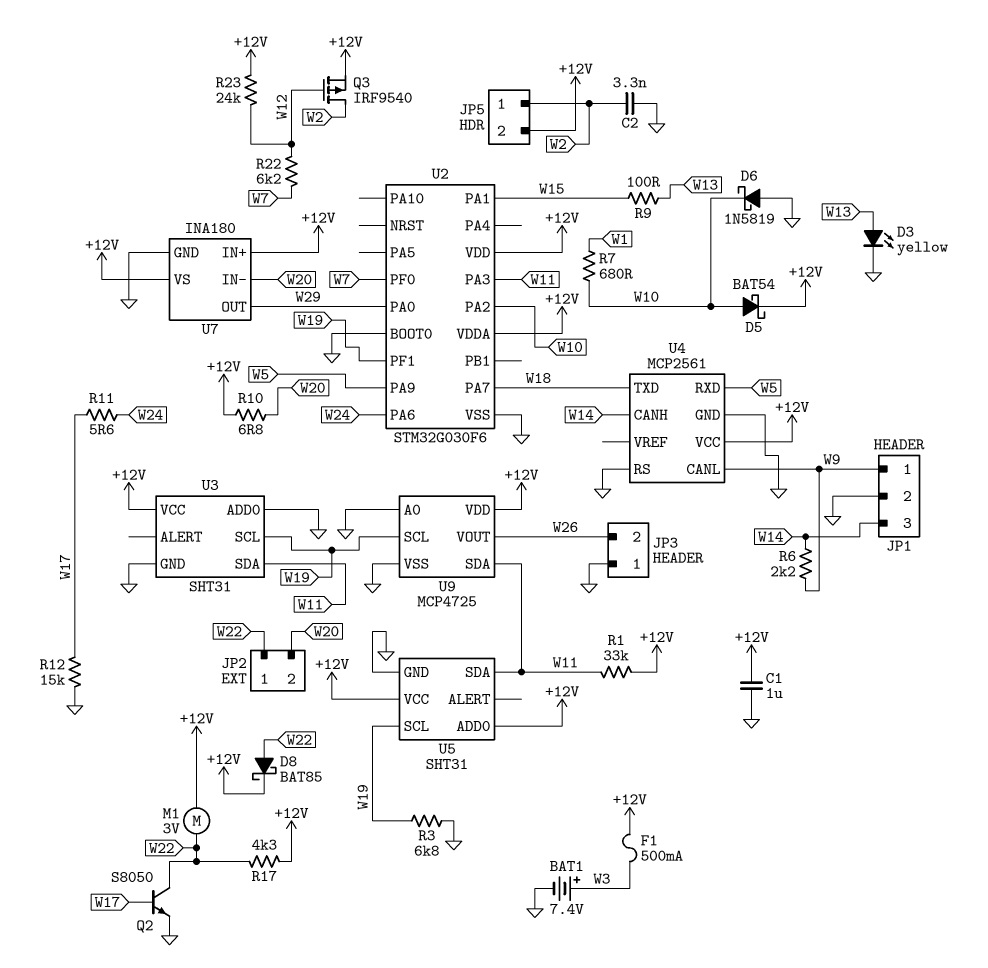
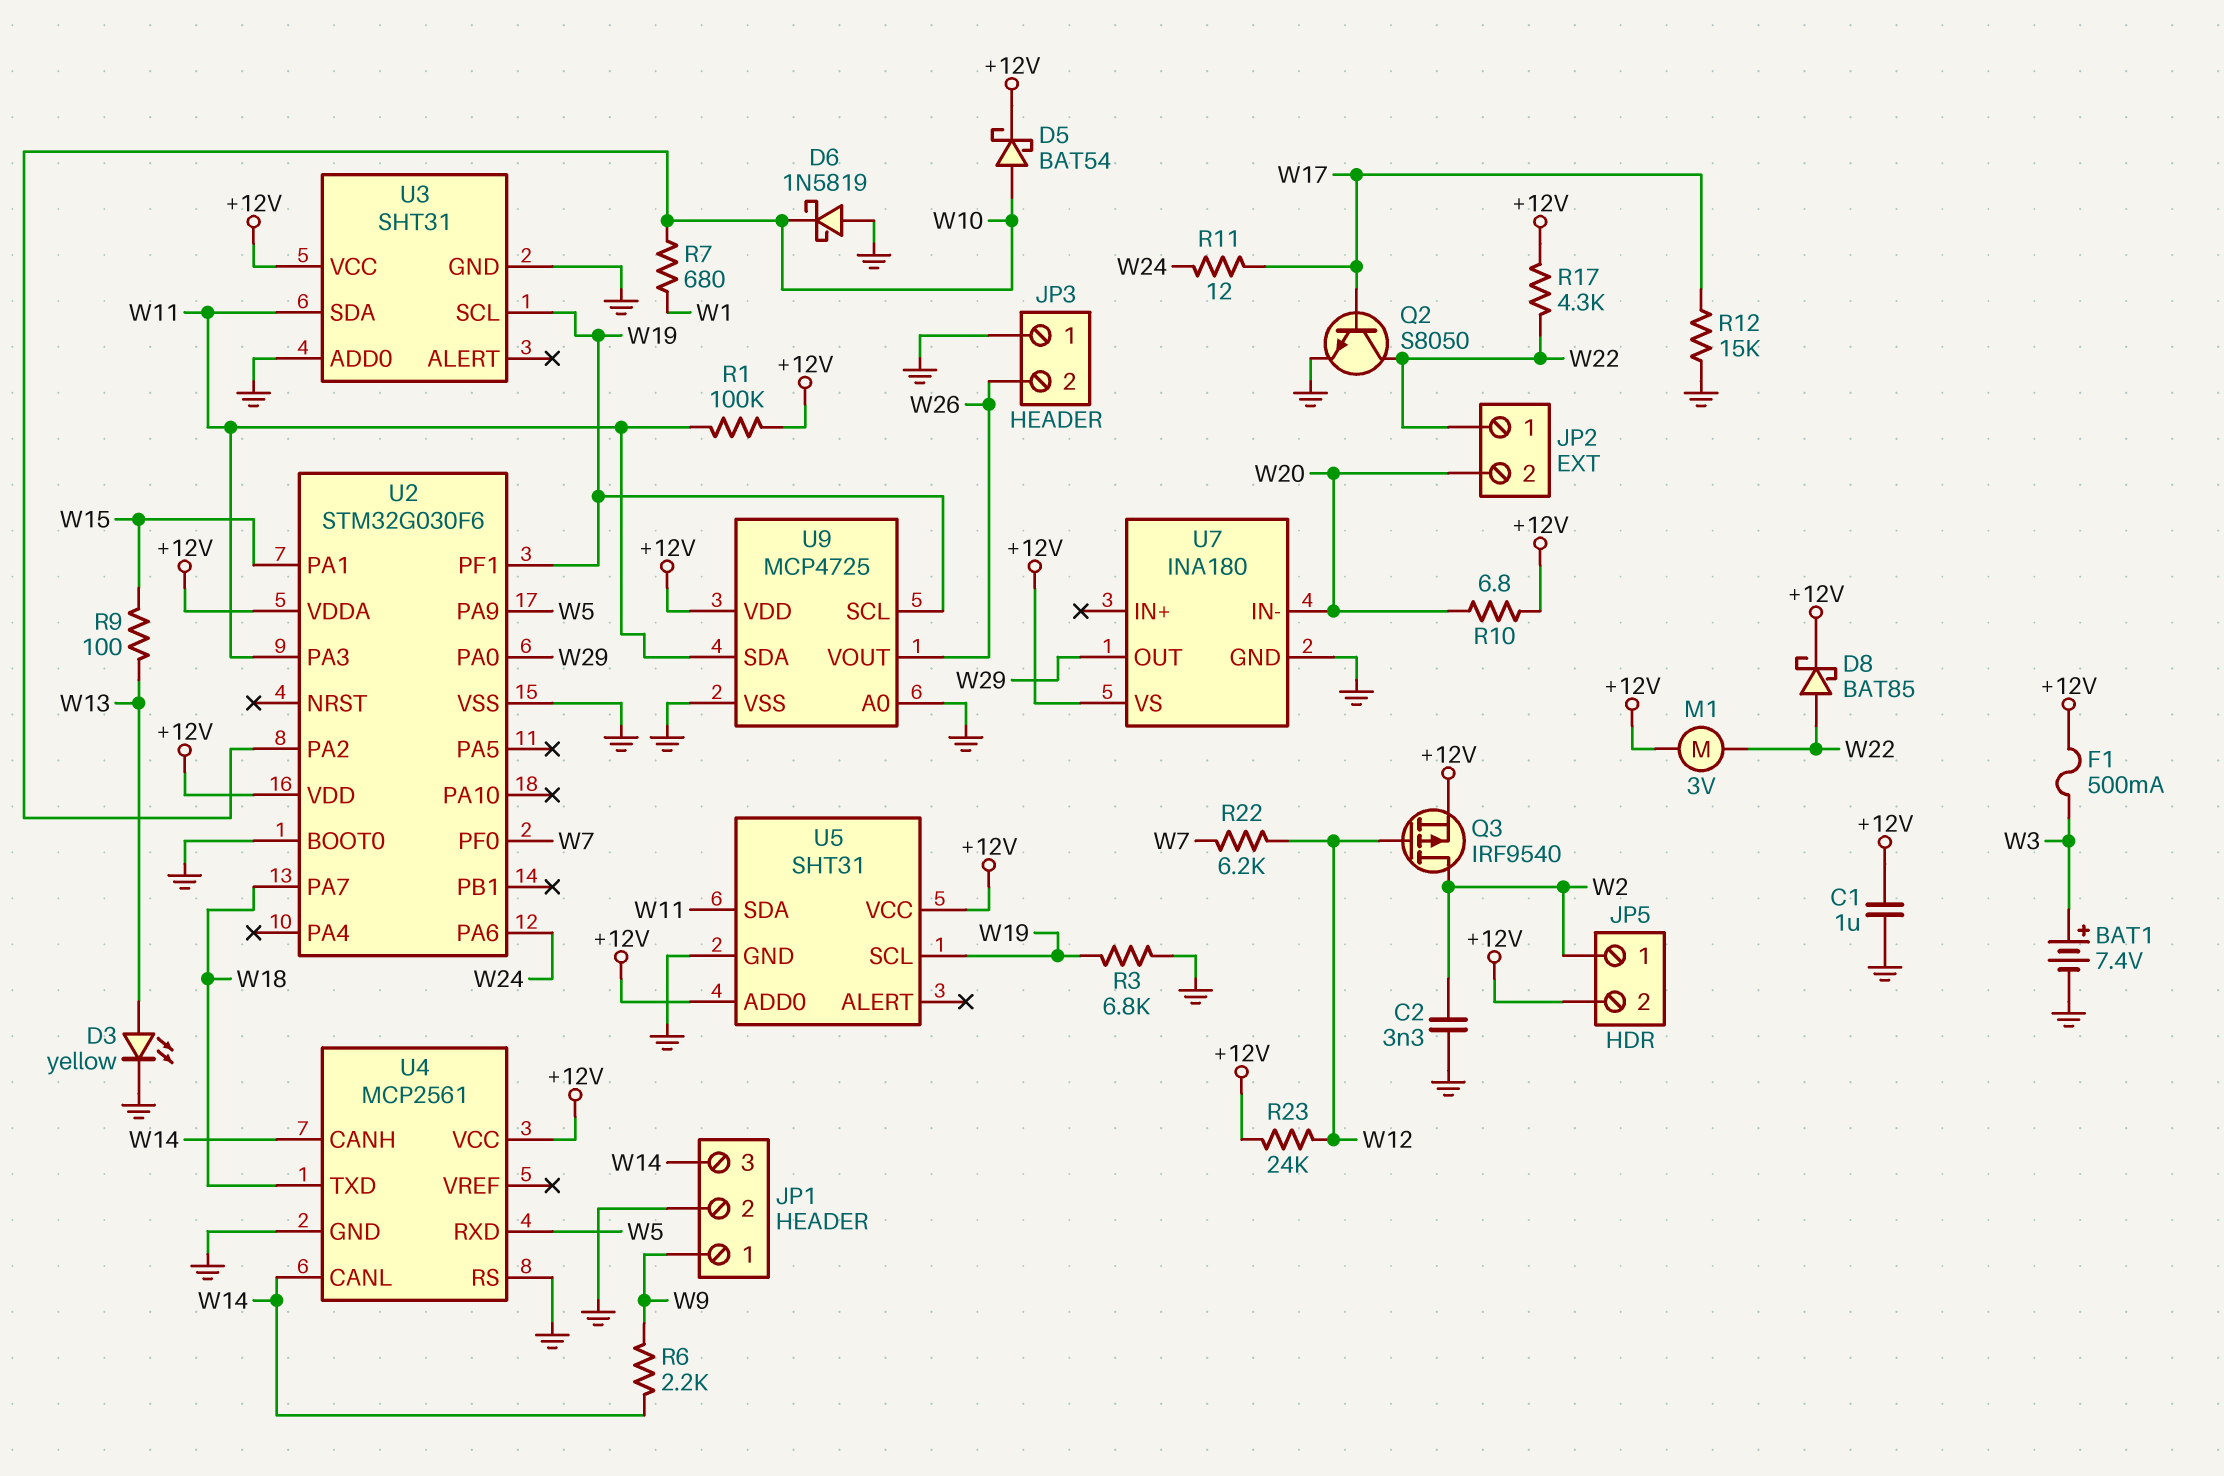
R1: 33k (+12V, W11) -> 100k (+12V, W11)
R11: 5.6 (W17, W24) -> 12 (W17, W24)
U4 pin CANL: W9 -> W14
U7 pin IN+: +12V -> none

